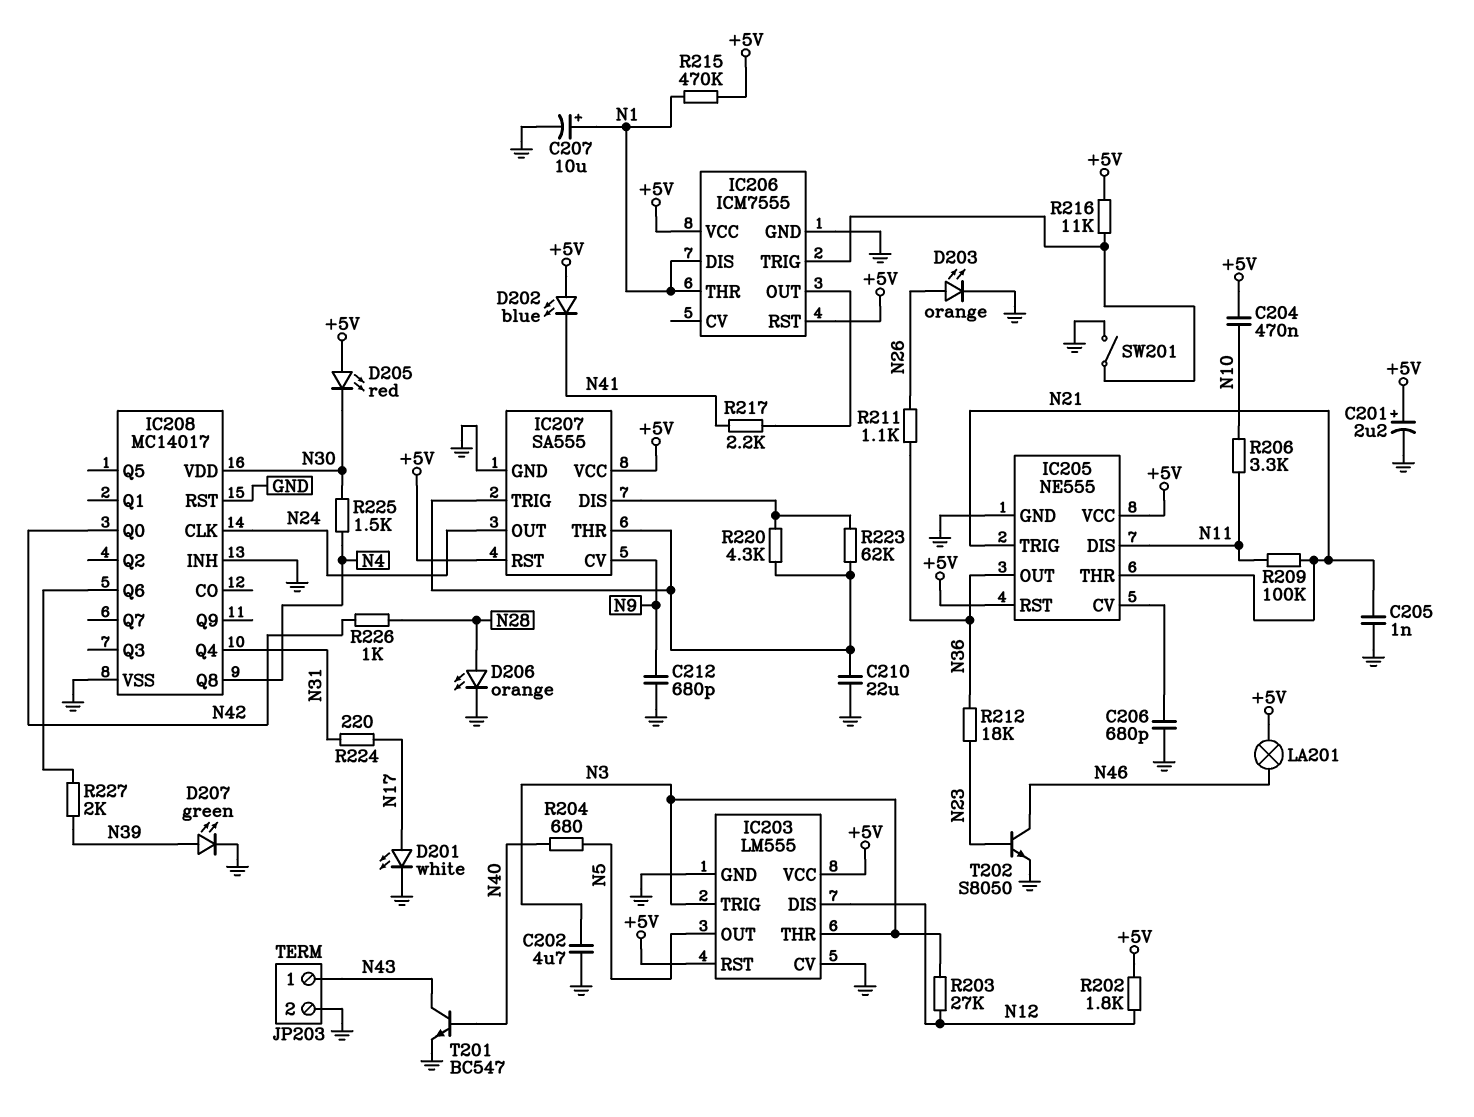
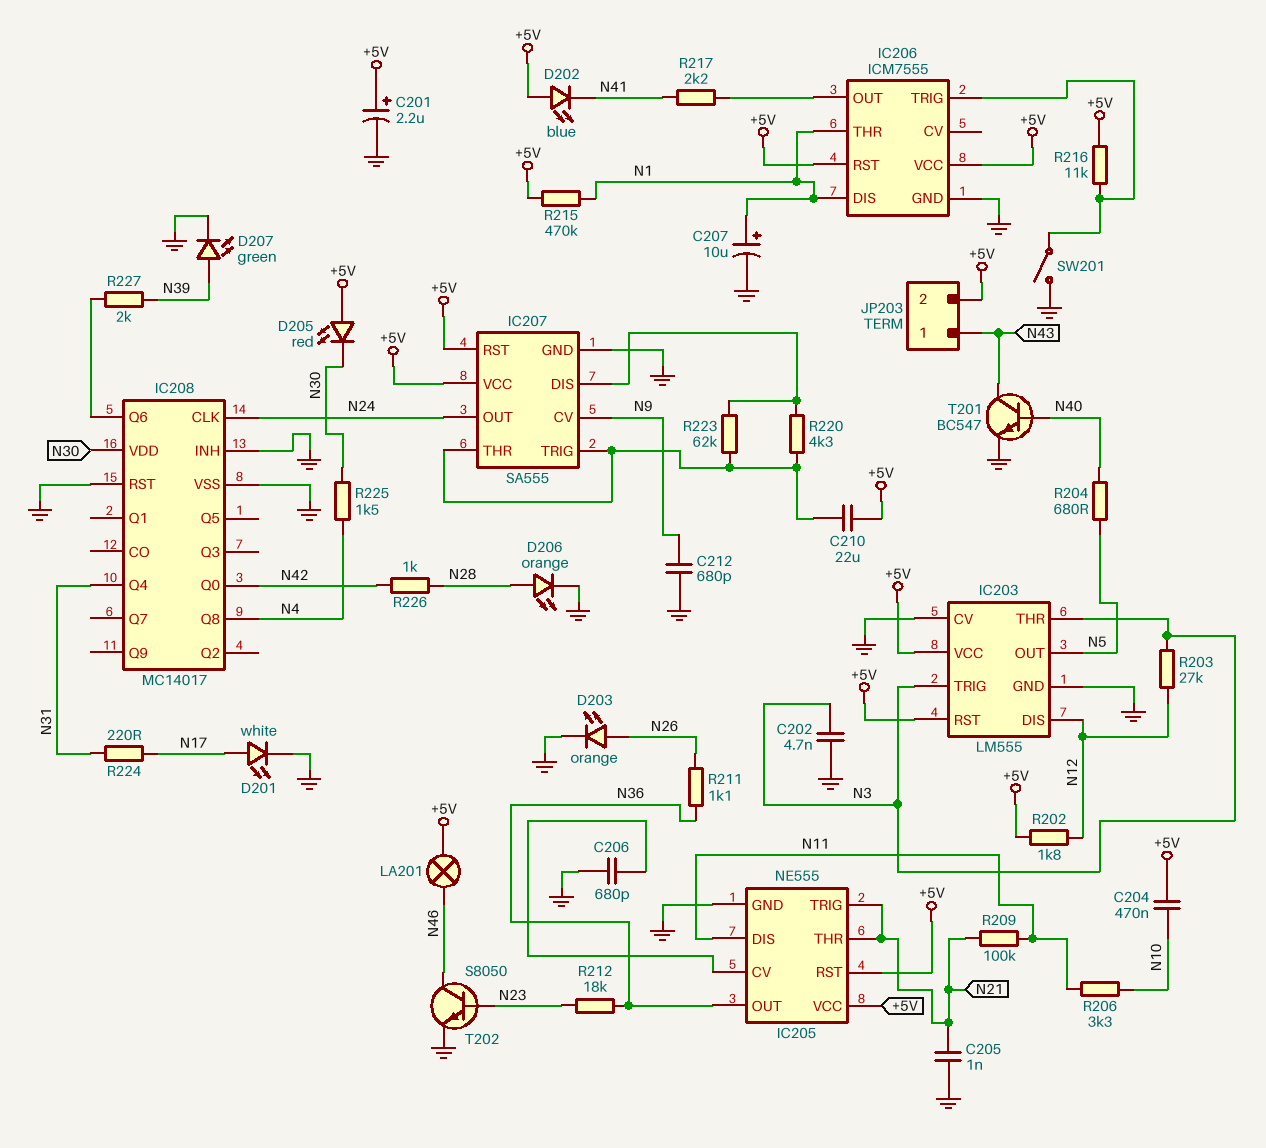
C202: 4.7uF (GND, N3) -> 4.7nF (GND, N3)
C210: 22uF (GND, IC207/THR) -> 22uF (+5V, IC207/THR)
JP203 pin 2: GND -> +5V

